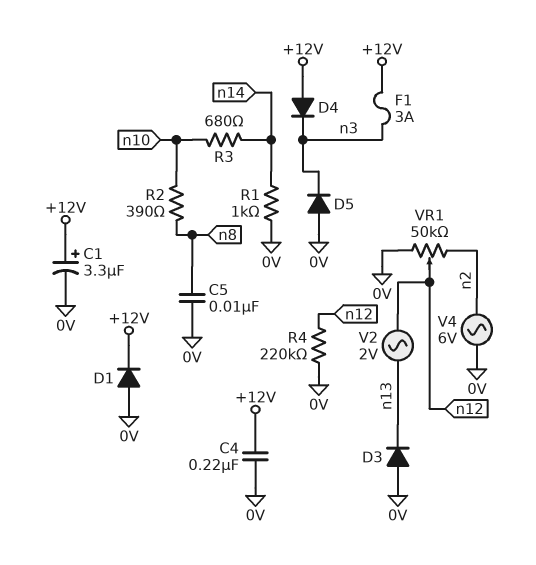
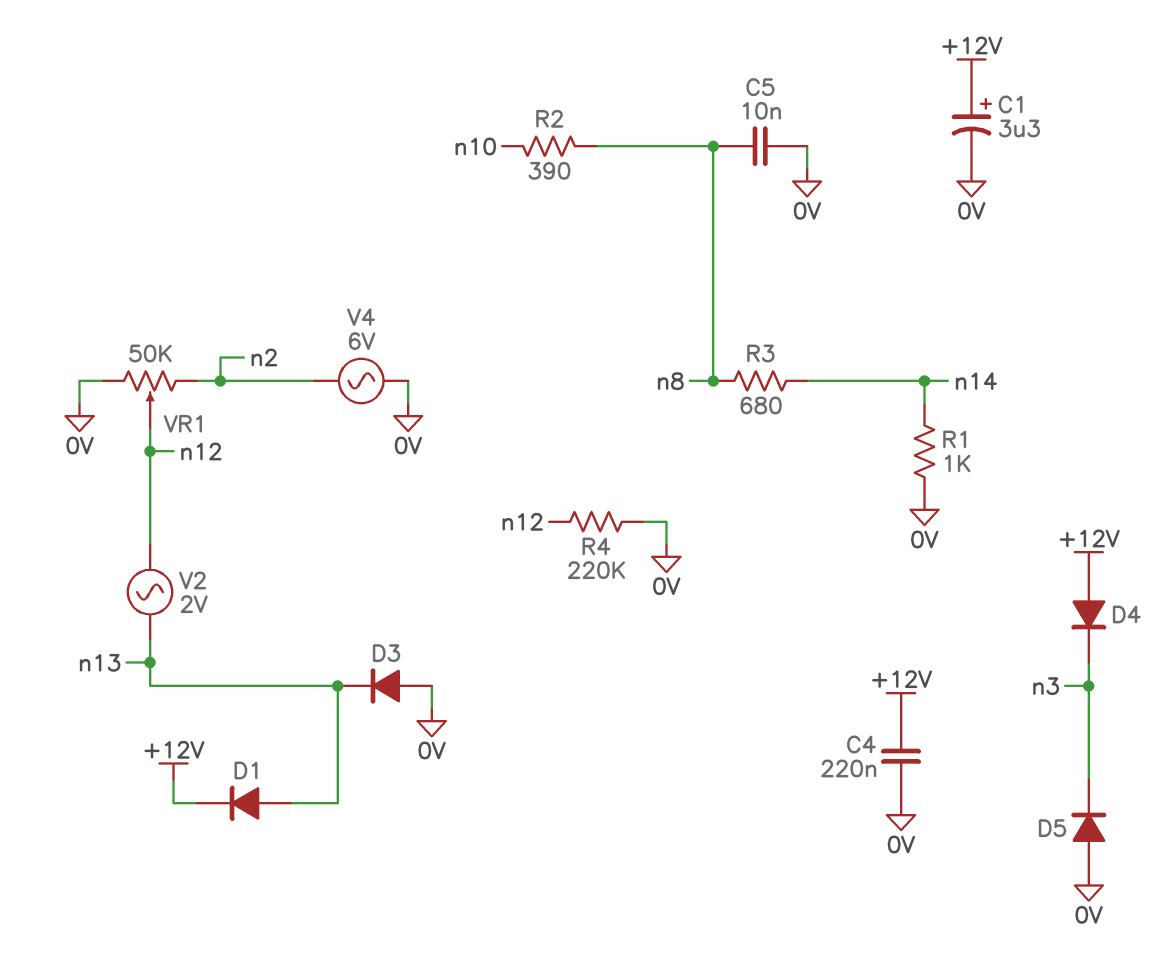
D1: diode (A 0V, K +12V) -> diode (A n13, K +12V)
F1: 3A (+12V, n3) -> none
R3: 680 (n10, n14) -> 680 (n8, n14)

